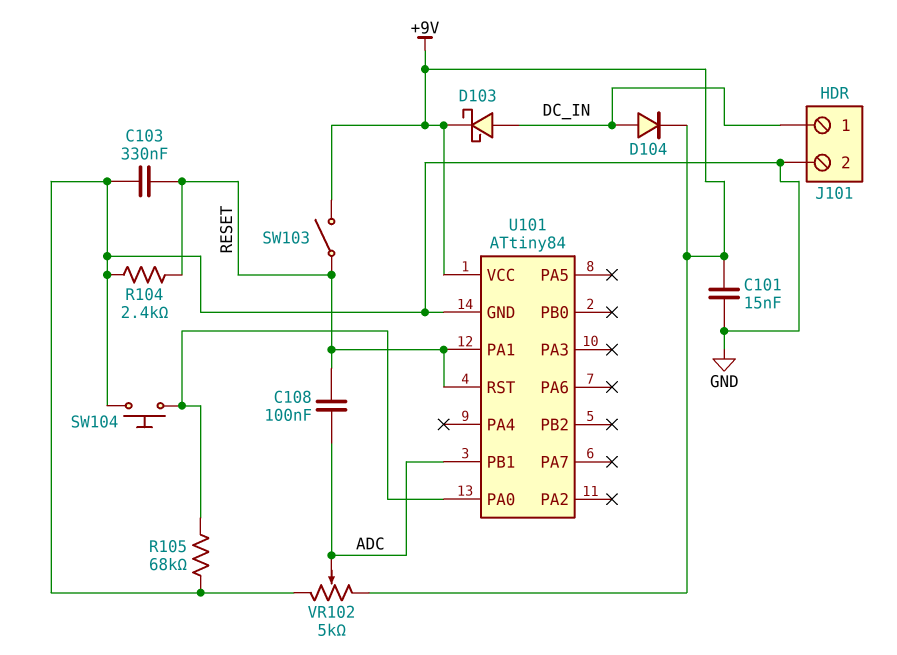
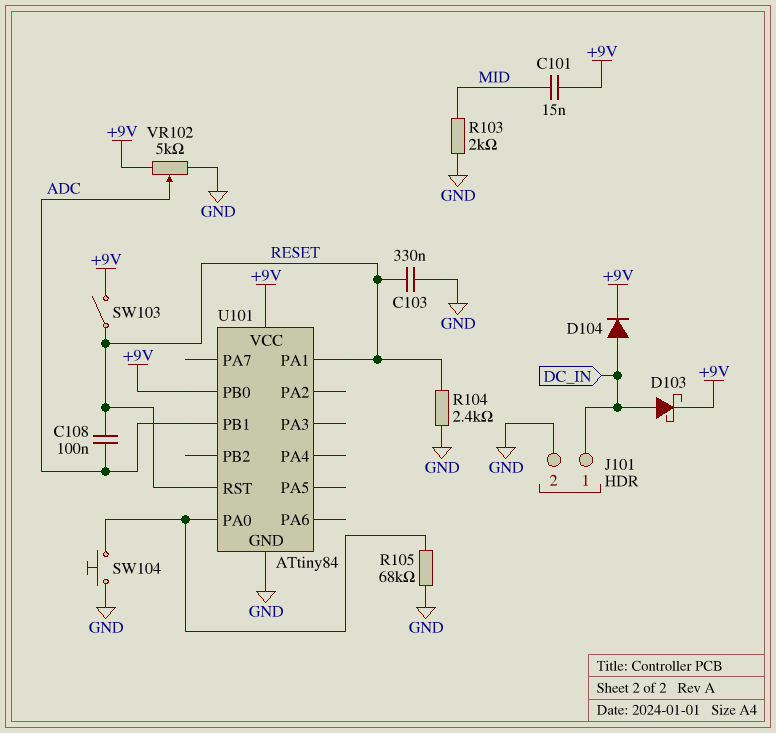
C101: 15nF (+9V, GND) -> 15nF (+9V, MID)
R103: none -> 2k (GND, MID)
U101 pin PB0: none -> +9V

